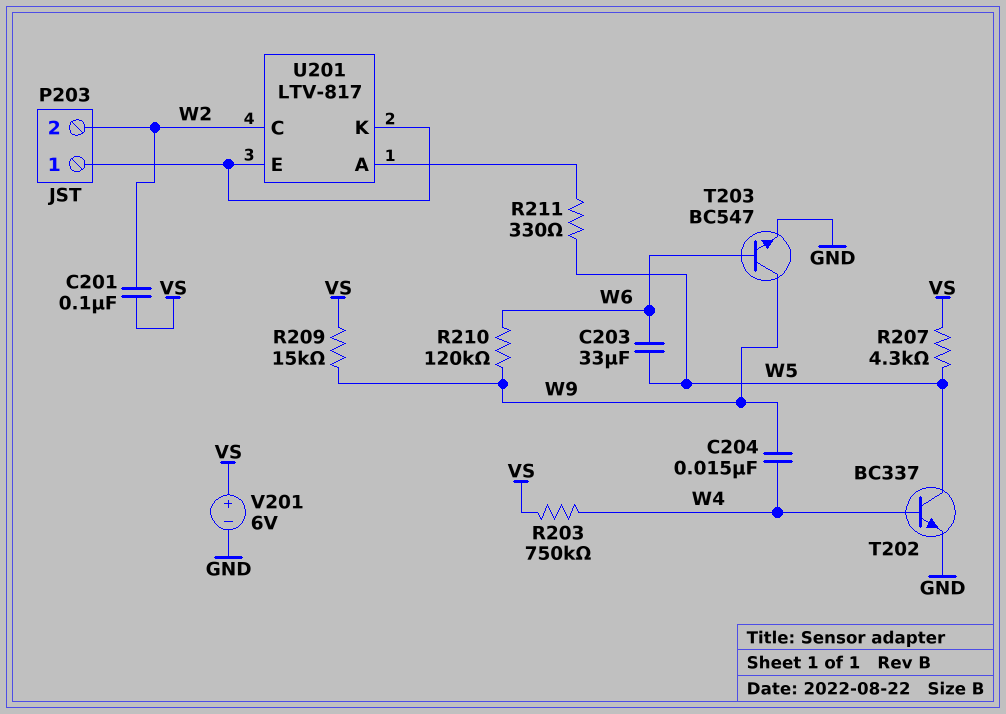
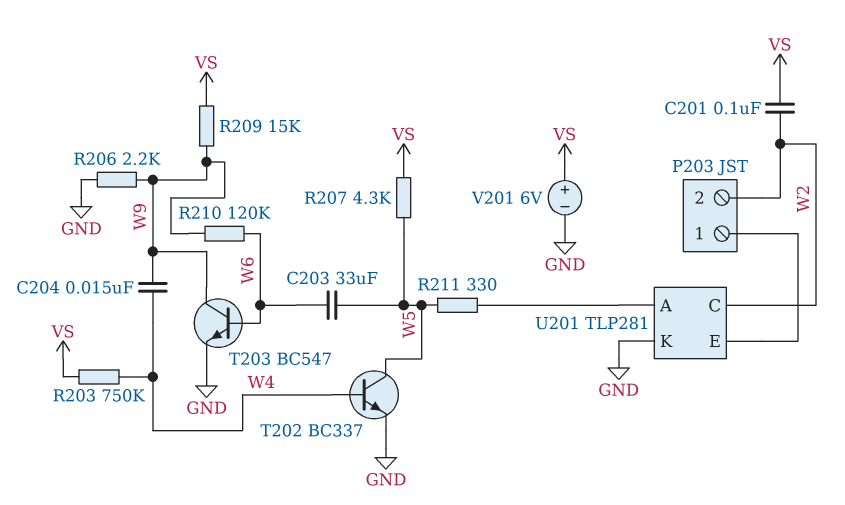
R206: none -> 2.2k (GND, W9)
U201: LTV-817 -> TLP281
U201 pin K: P203/1 -> GND

